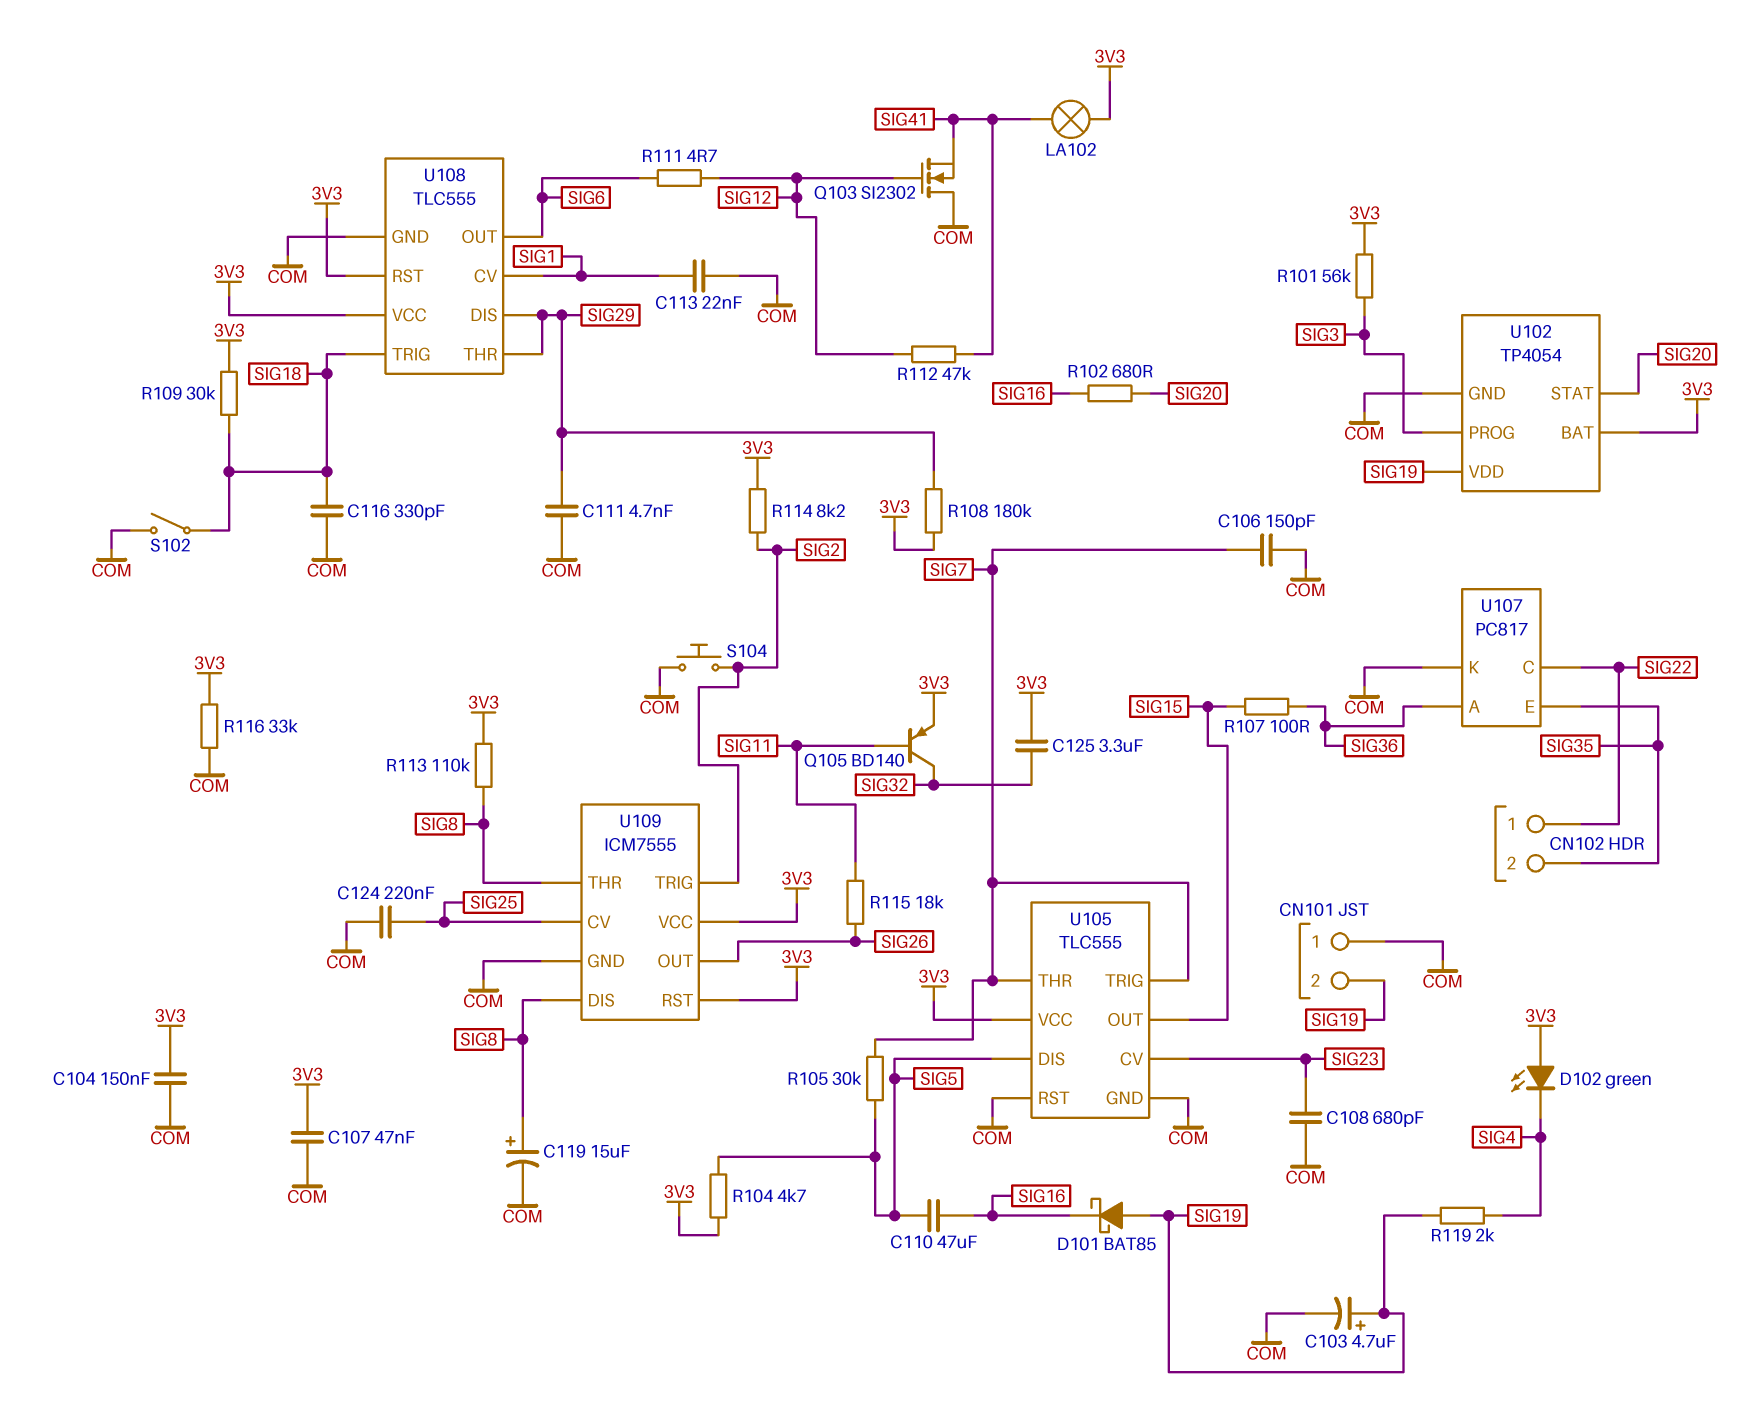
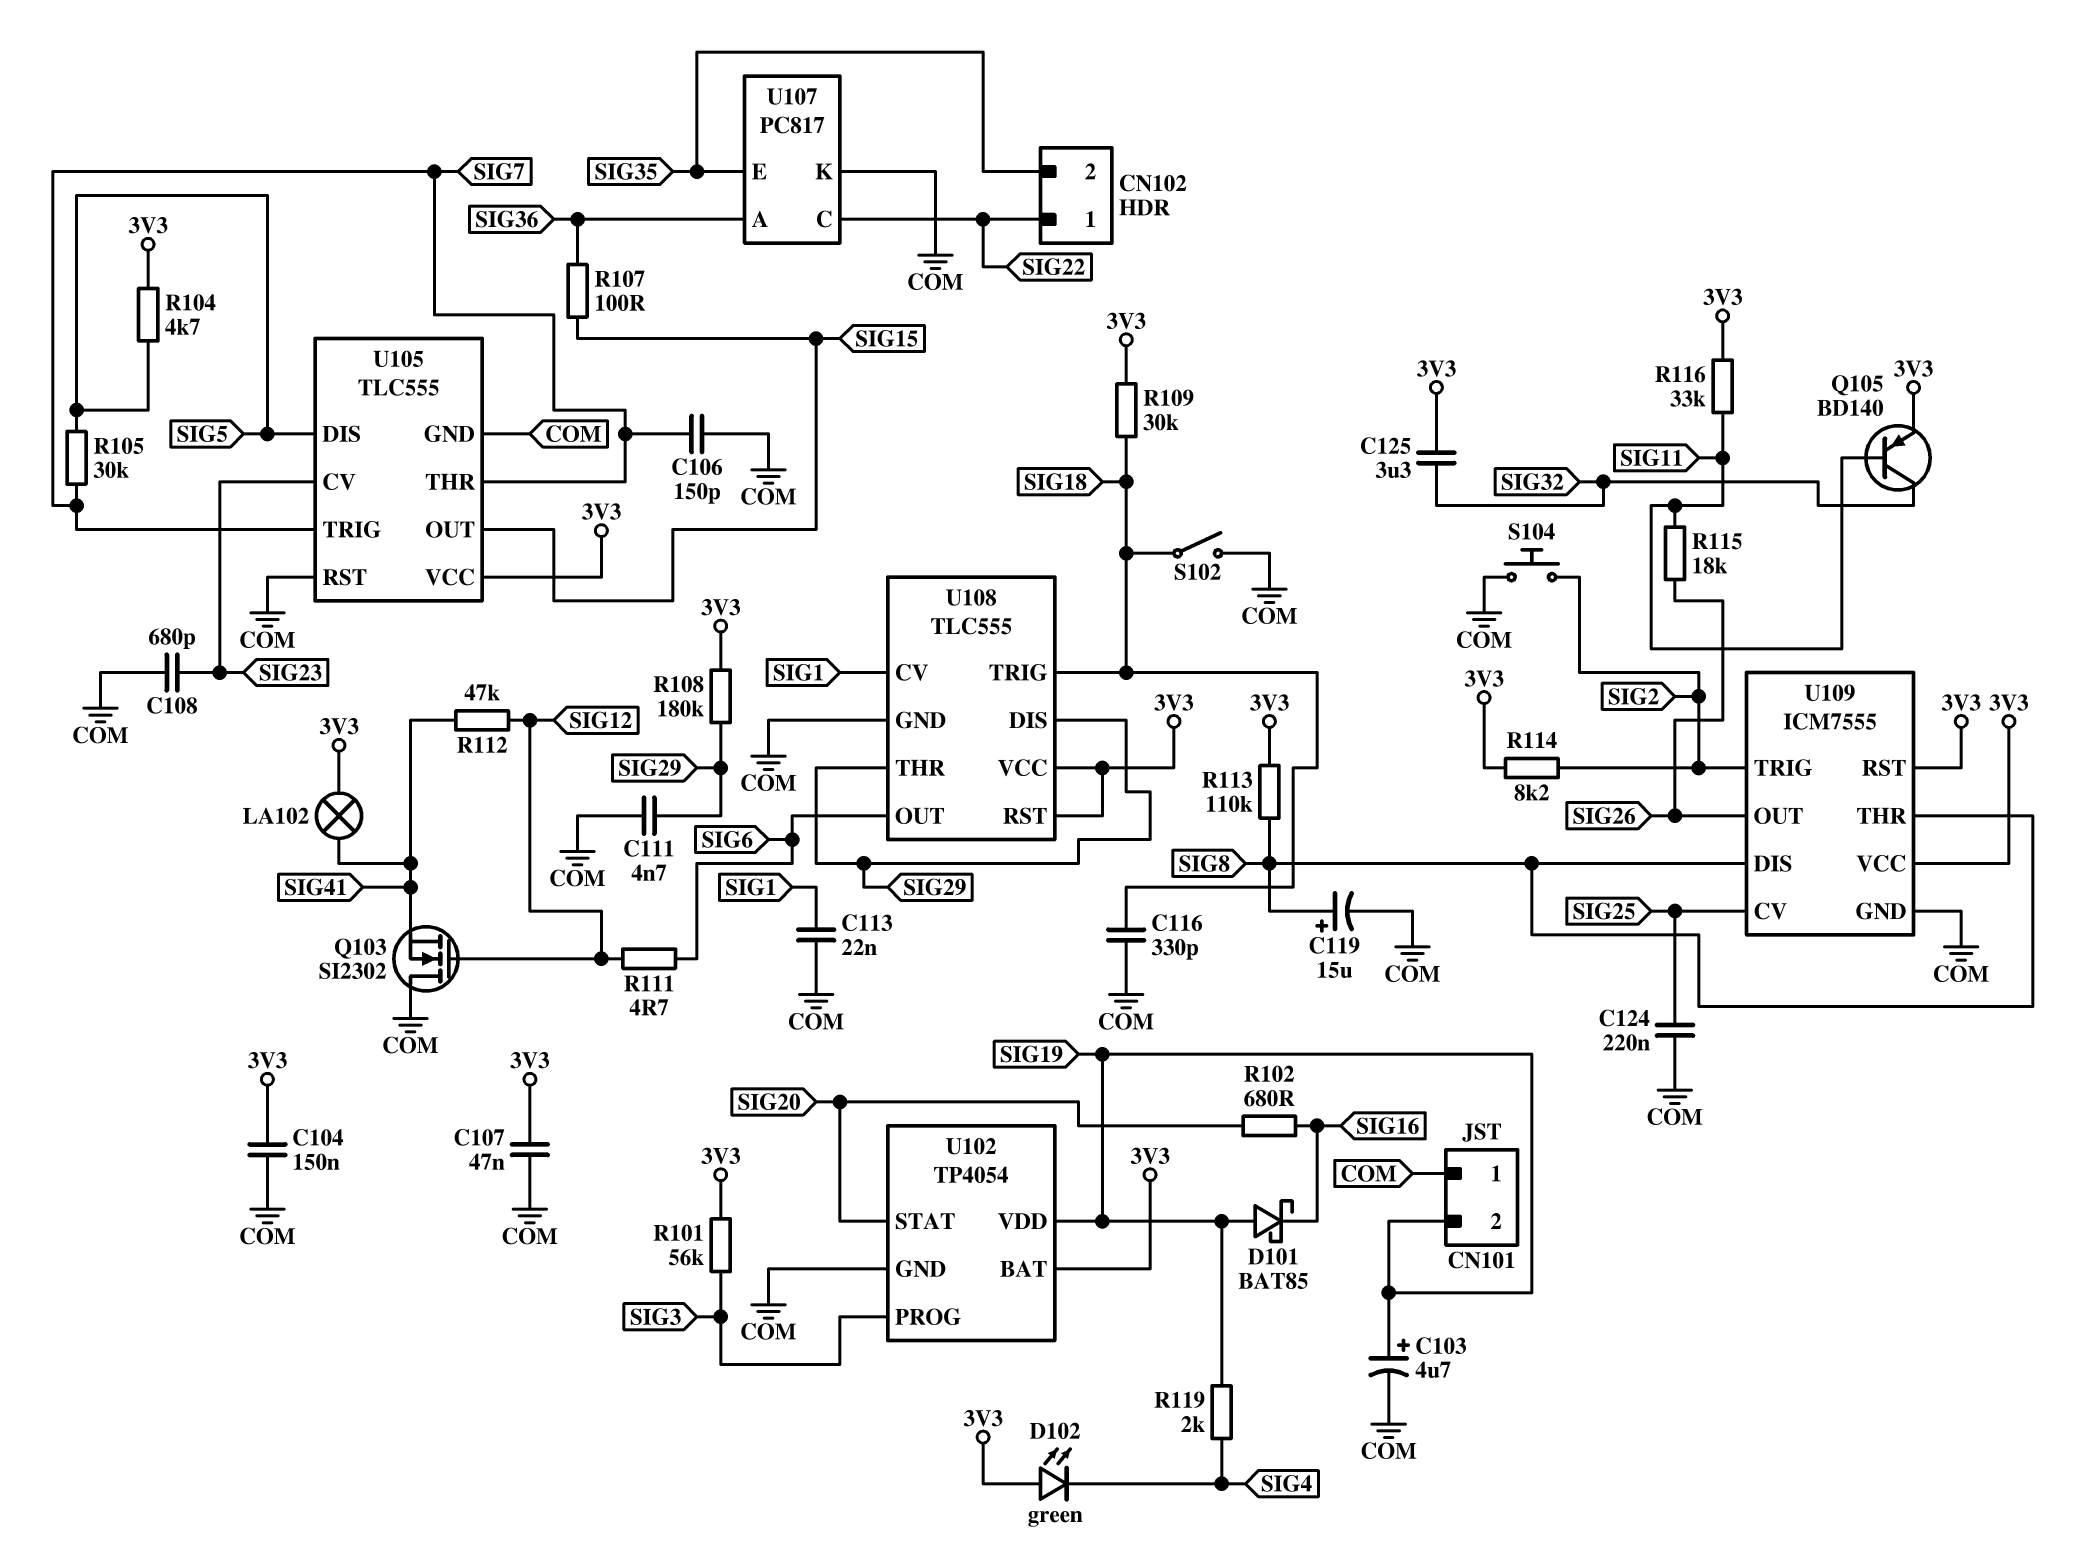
C110: 47uF (SIG5, SIG16) -> none
R116: 33k (3V3, COM) -> 33k (3V3, SIG11)

